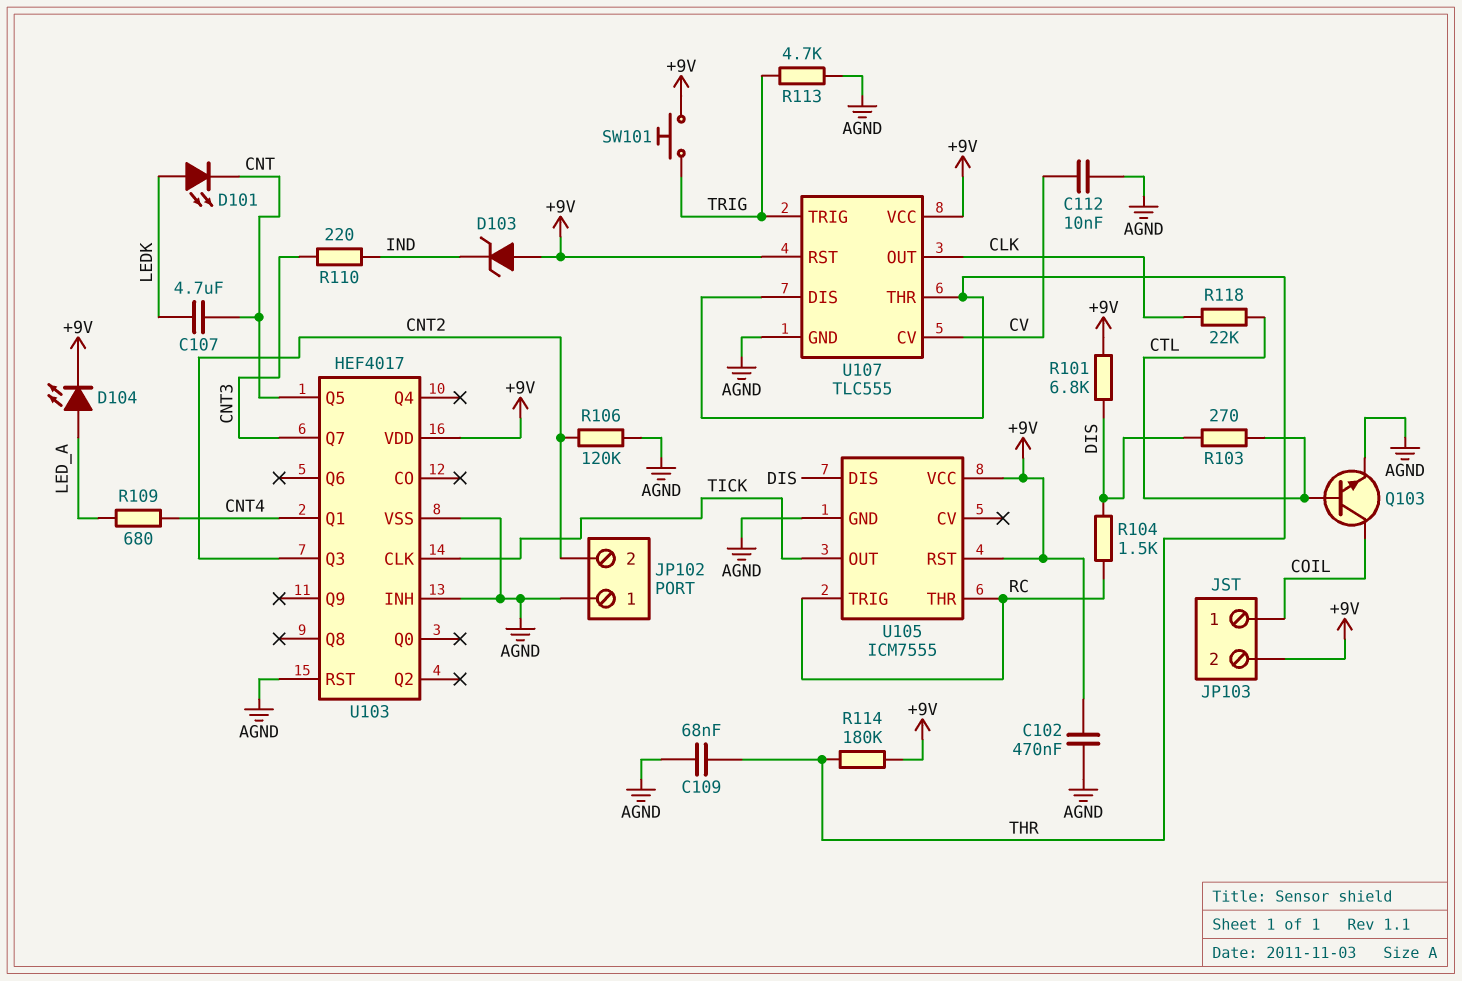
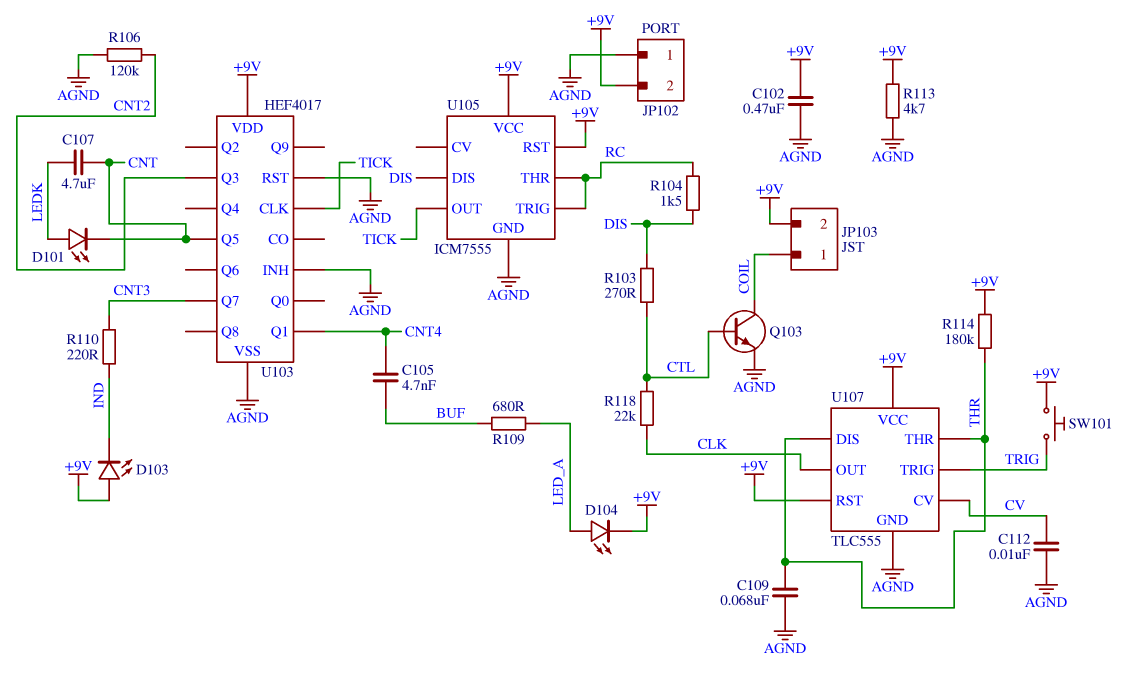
C105: none -> 4.7nF (BUF, CNT4)
D103: zener (A +9V, K IND) -> LED (A +9V, K IND)
JP102 pin 2: CNT2 -> +9V
R101: 6.8k (+9V, DIS) -> none
R109: 680 (CNT4, LED_A) -> 680 (BUF, LED_A)
R113: 4.7k (AGND, TRIG) -> 4.7k (+9V, AGND)

